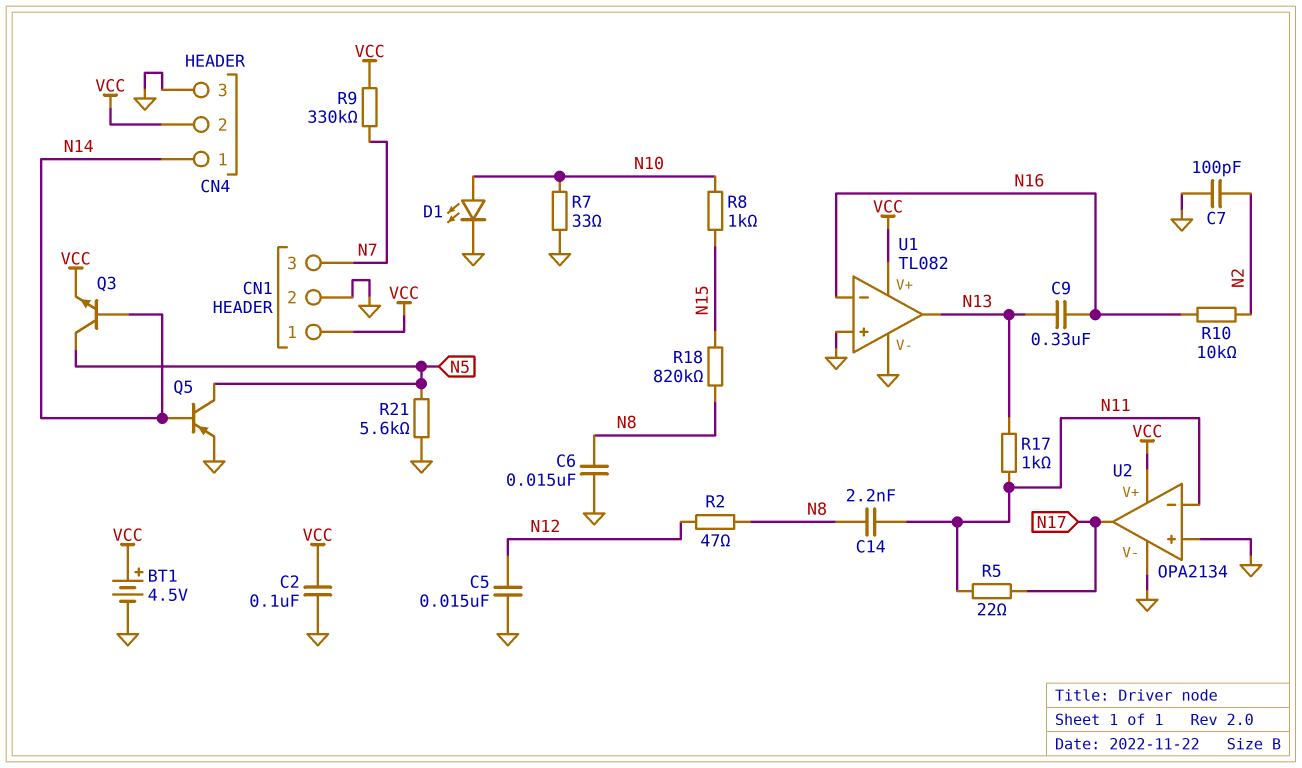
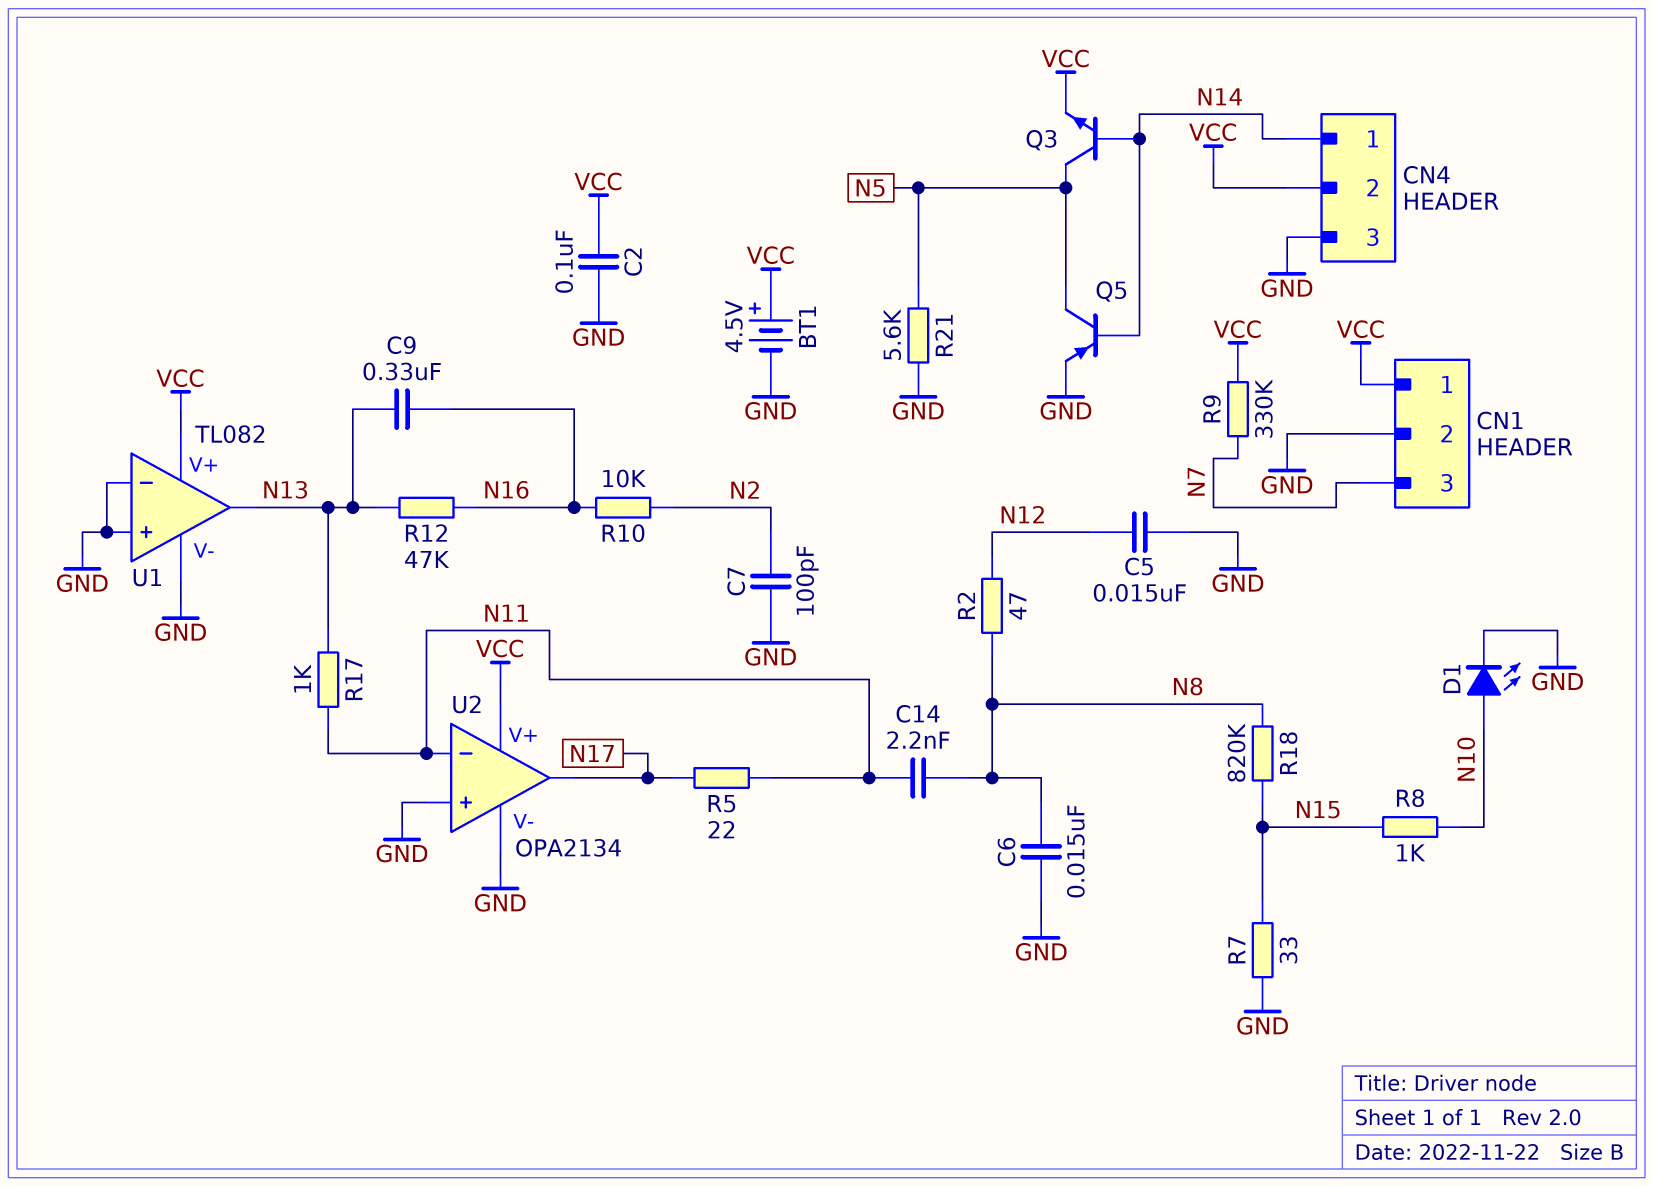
R7: 33 (GND, N10) -> 33 (GND, N15)
R12: none -> 47k (N13, N16)
U1 pin in-: N16 -> GND

